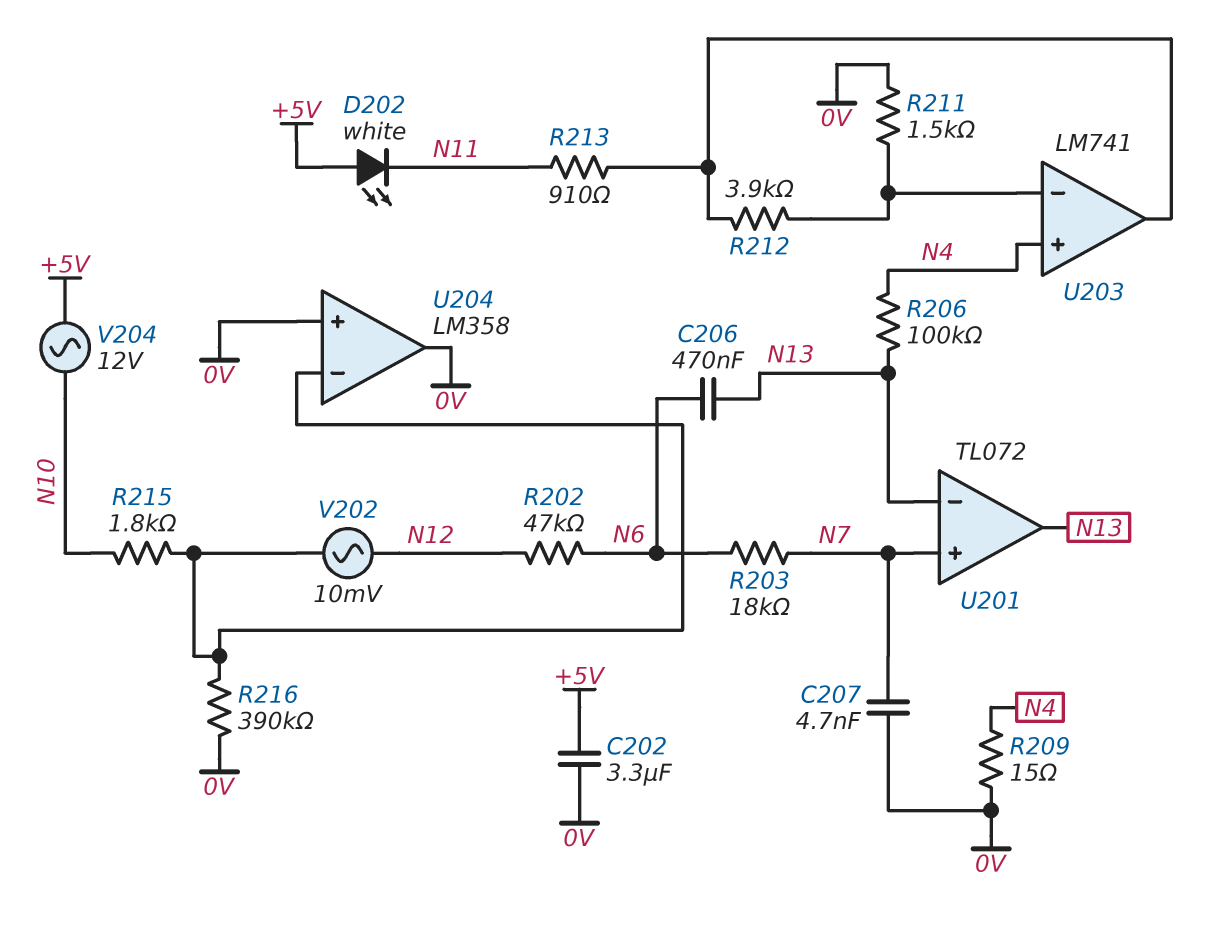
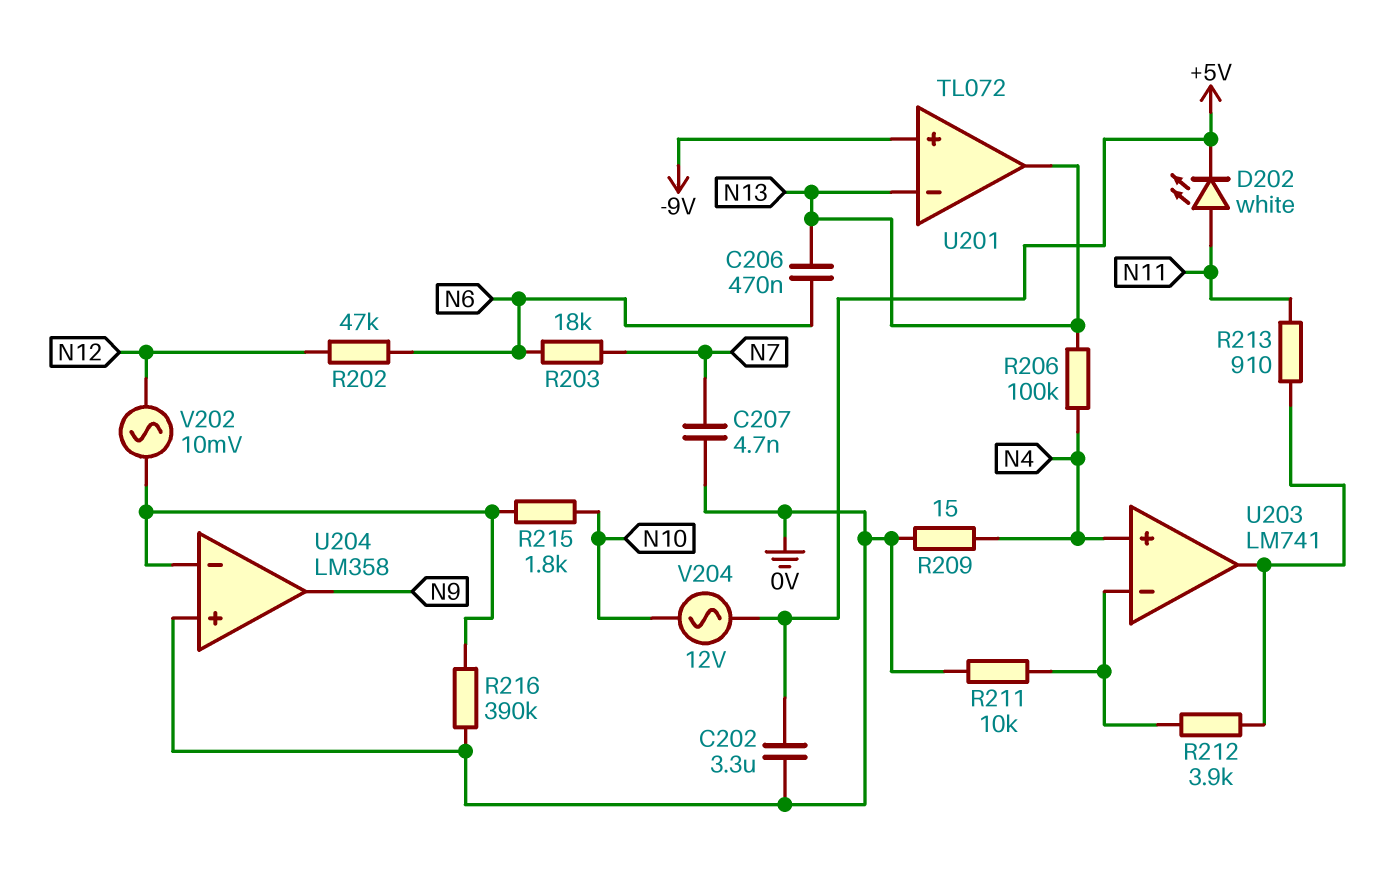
D202: LED white (A +5V, K N11) -> LED white (A N11, K +5V)
R211: 1.5k (0V, U203/in-) -> 10k (0V, U203/in-)
U201 pin in+: N7 -> -9V
U204 pin out: 0V -> N9

